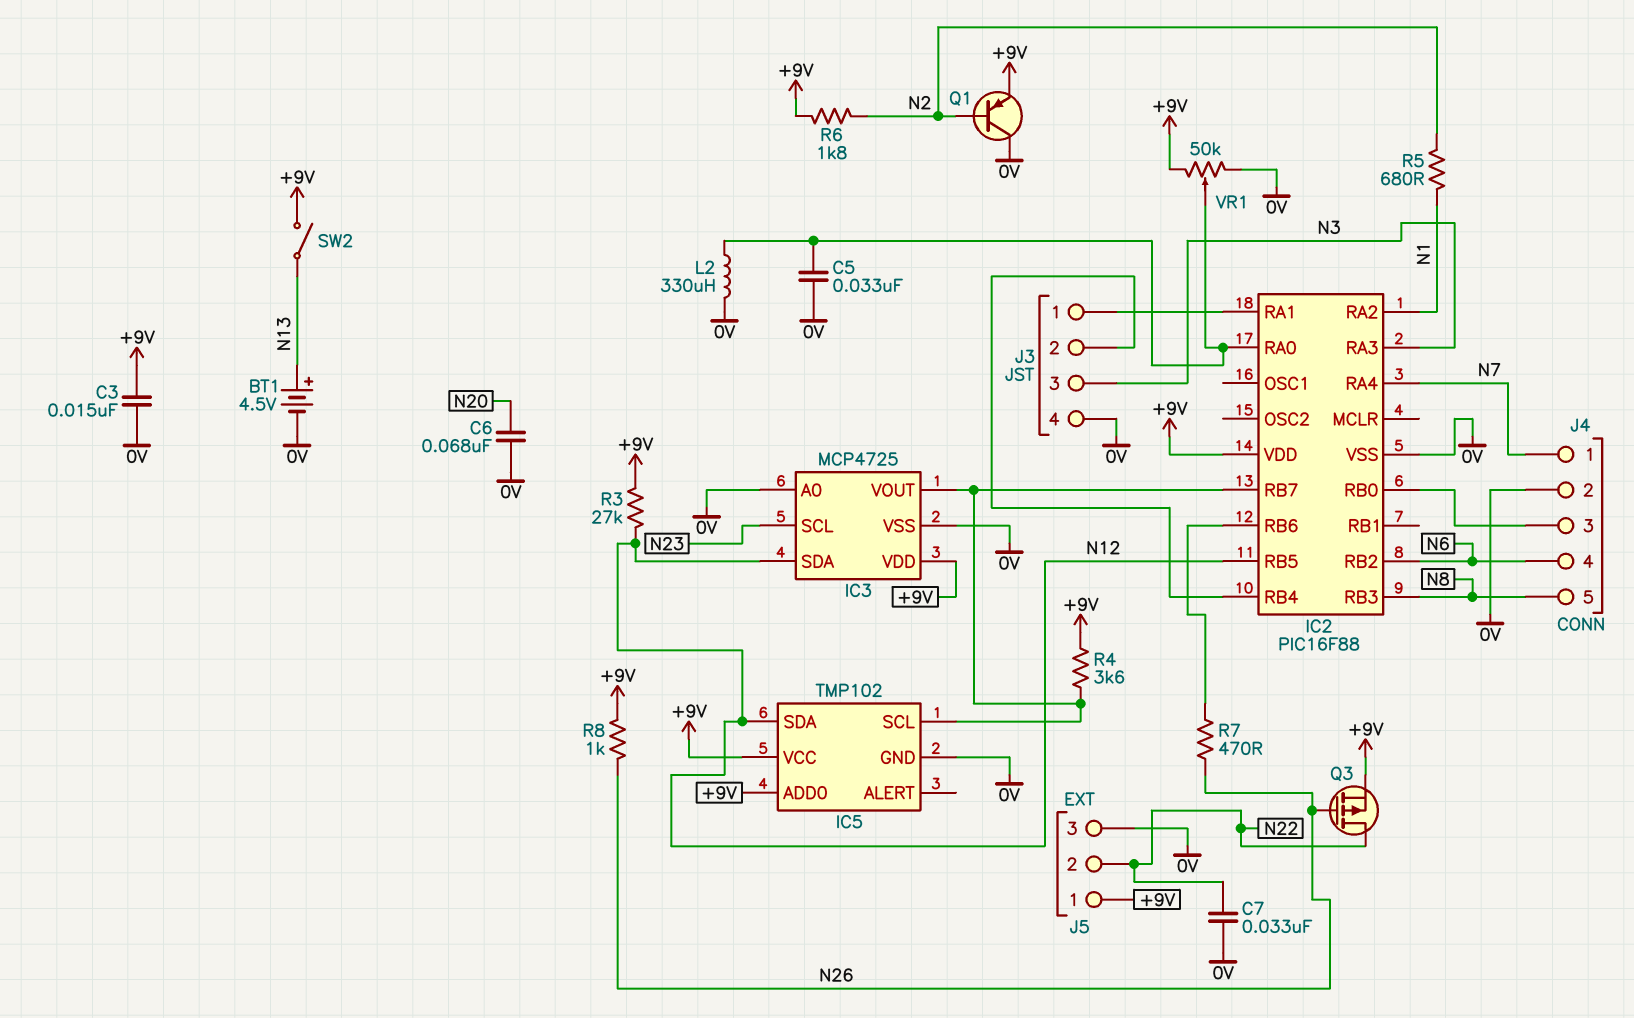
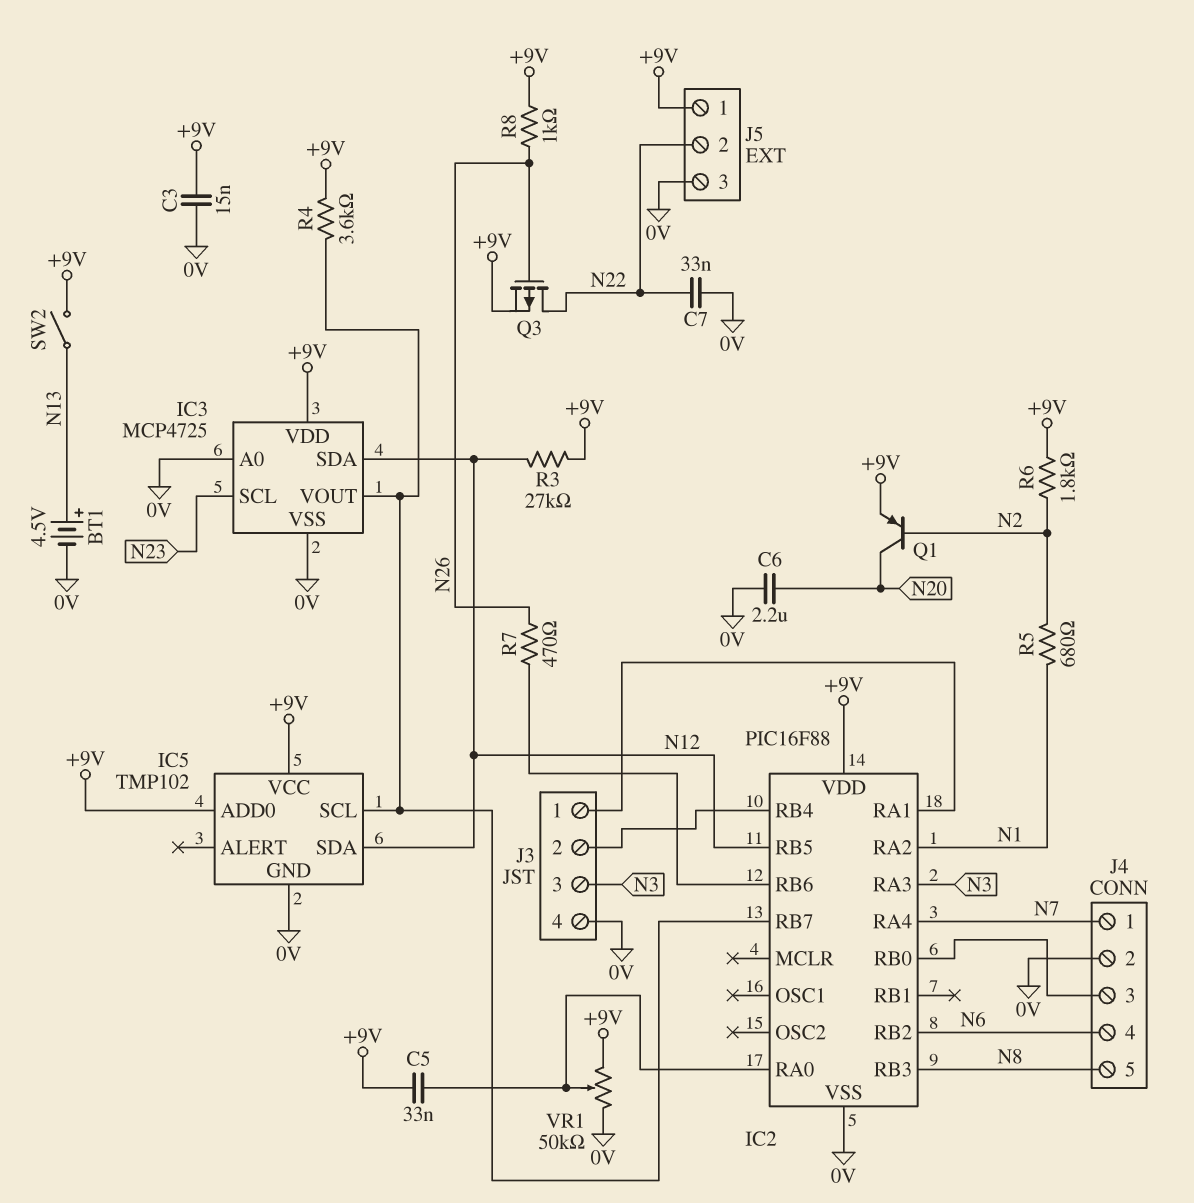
C5: 33nF (0V, IC2/RA0) -> 33nF (+9V, IC2/RA0)
C6: 68nF (0V, N20) -> 2.2uF (0V, N20)
L2: 330uH (0V, IC2/RA0) -> none
Q1: PNP (B N2, C 0V, E +9V) -> PNP (B N2, C N20, E +9V)

